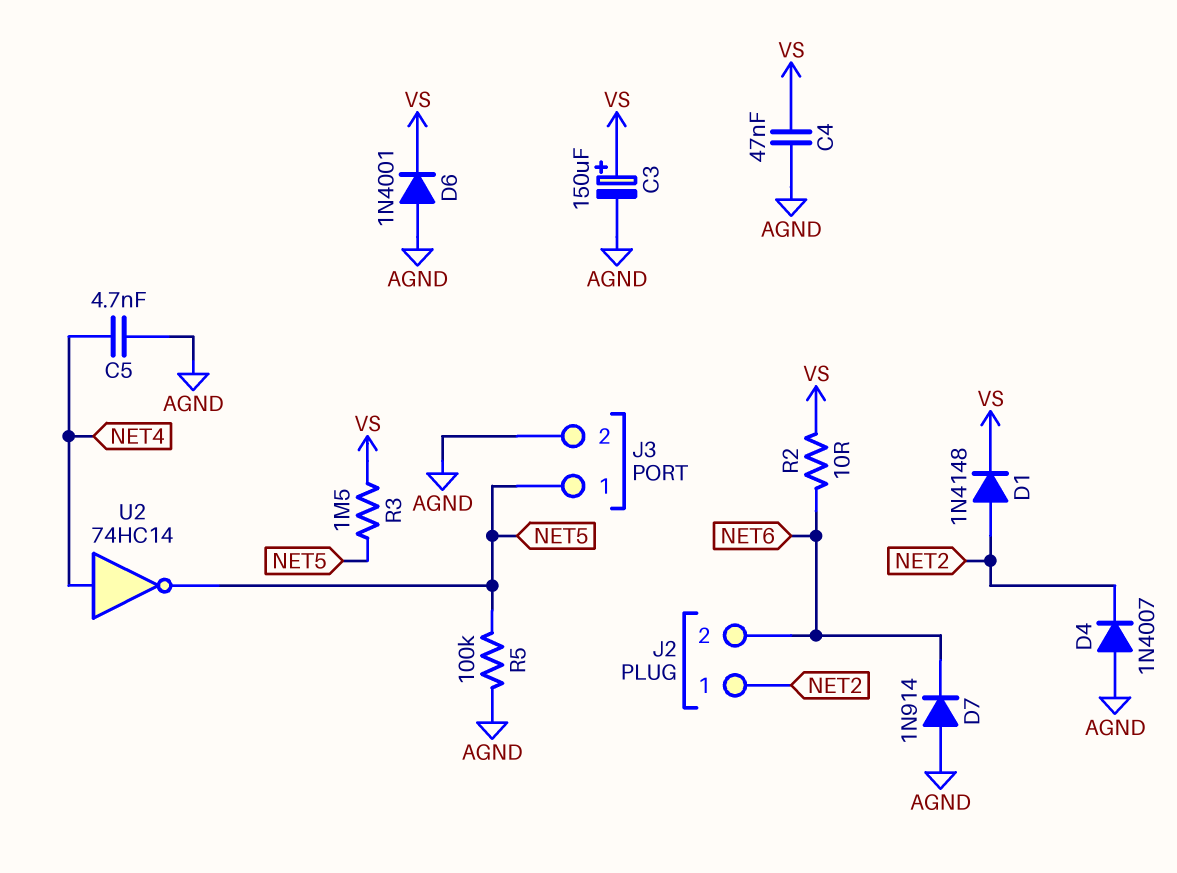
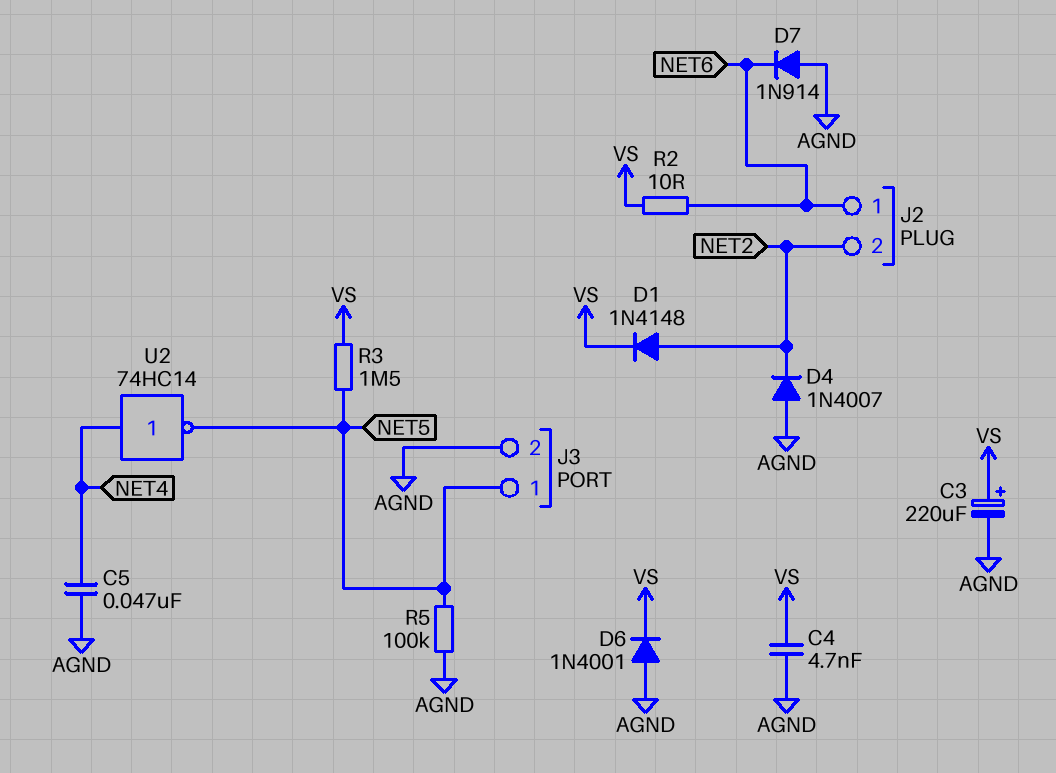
C3: 150uF (plus VS, minus AGND) -> 220uF (plus VS, minus AGND)
C4: 47nF (AGND, VS) -> 4.7nF (AGND, VS)
C5: 4.7nF (AGND, NET4) -> 47nF (AGND, NET4)
J2 pin 1: NET2 -> NET6
J2 pin 2: NET6 -> NET2

